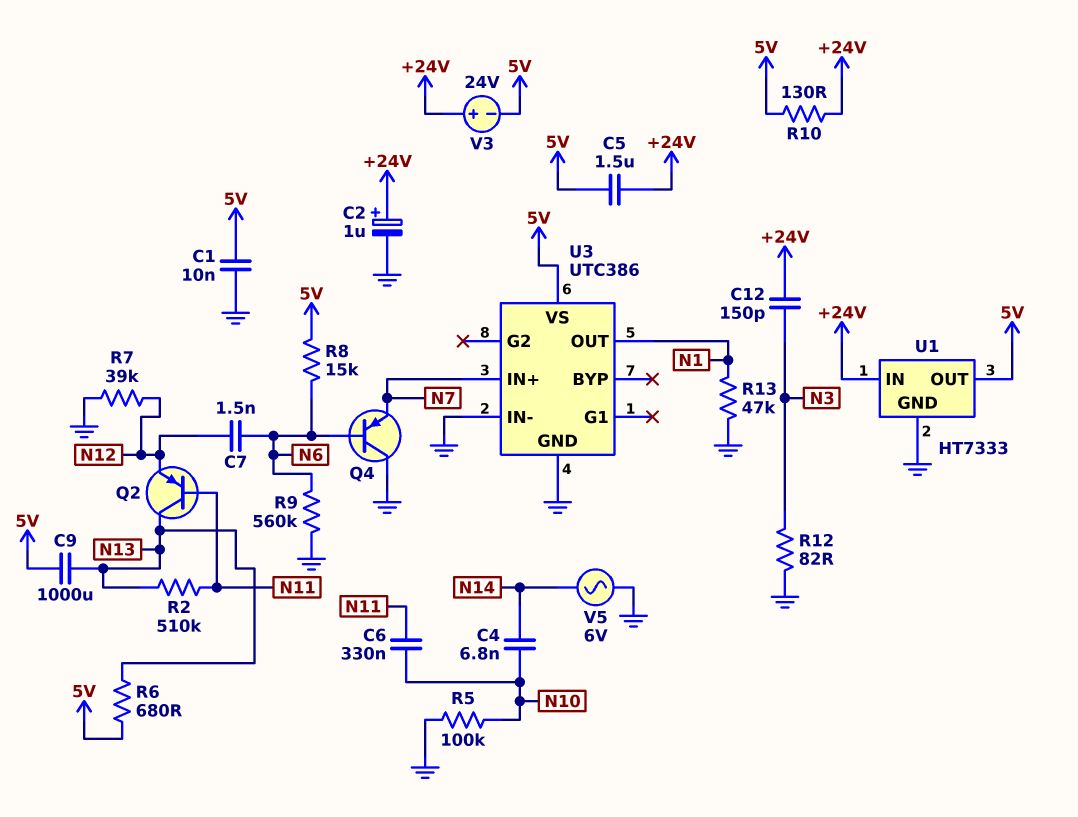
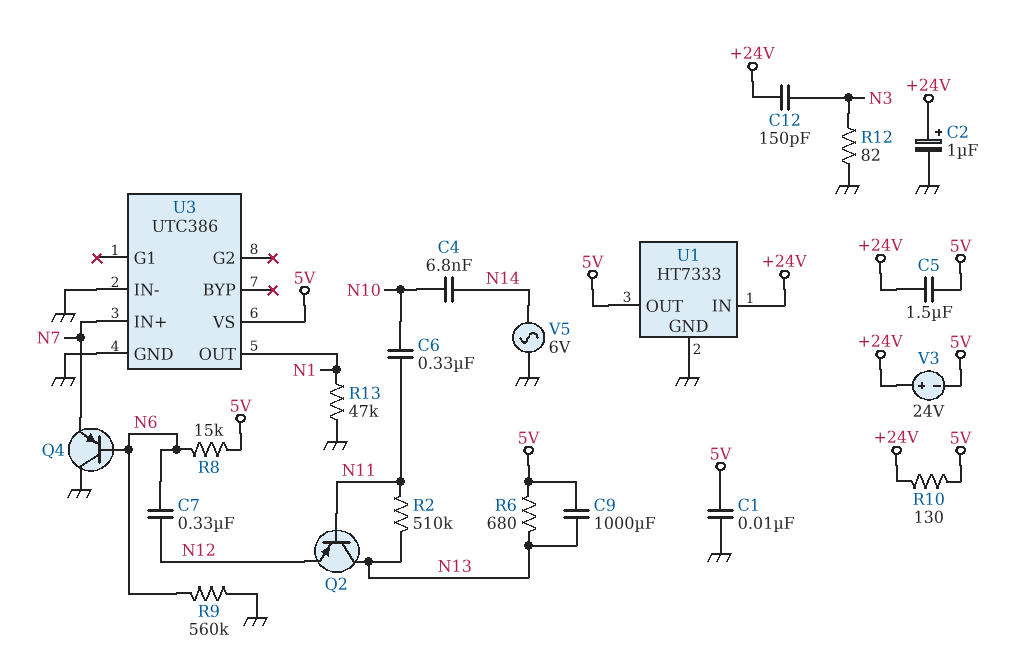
C7: 1.5nF (N6, N12) -> 330nF (N6, N12)
R5: 100k (GND, N10) -> none
R7: 39k (GND, N12) -> none

